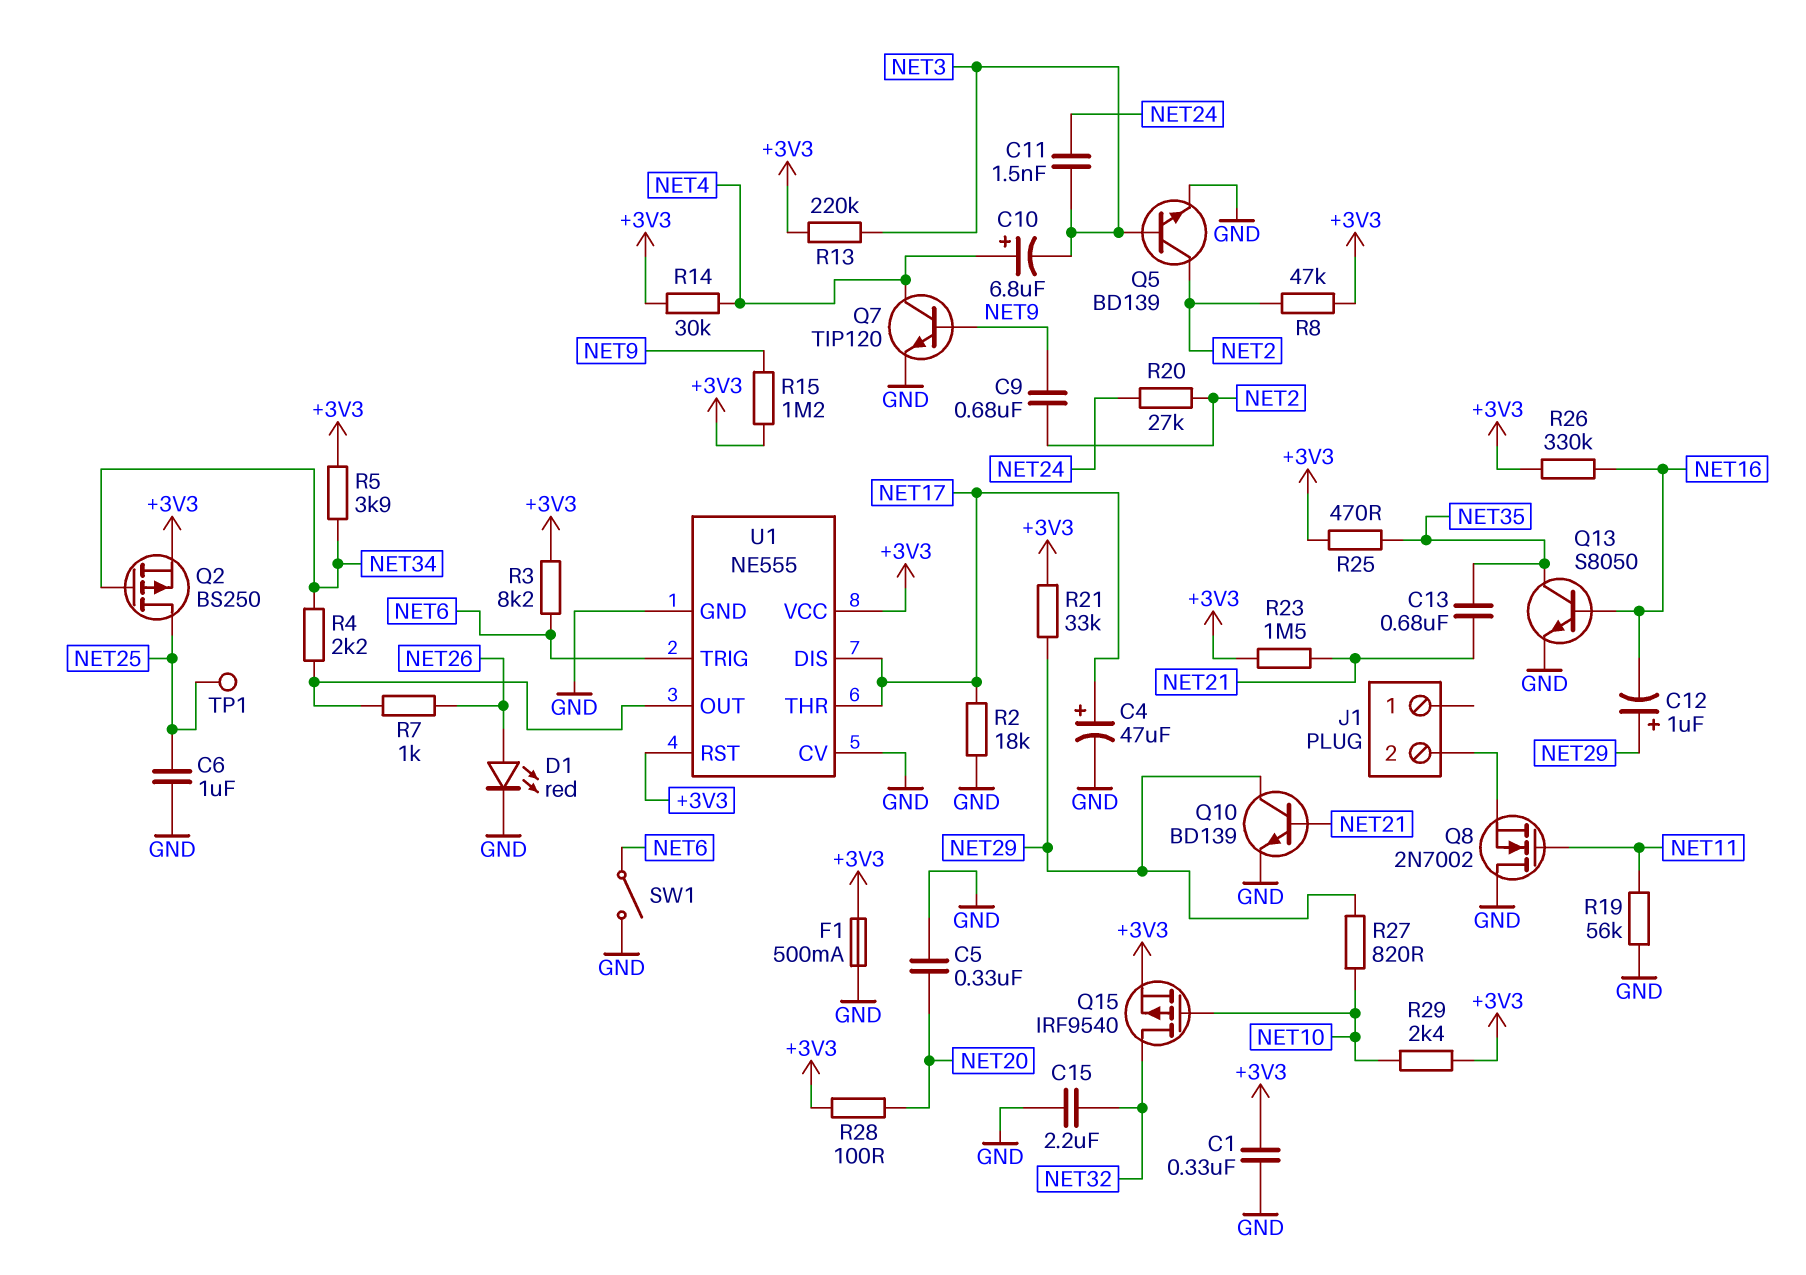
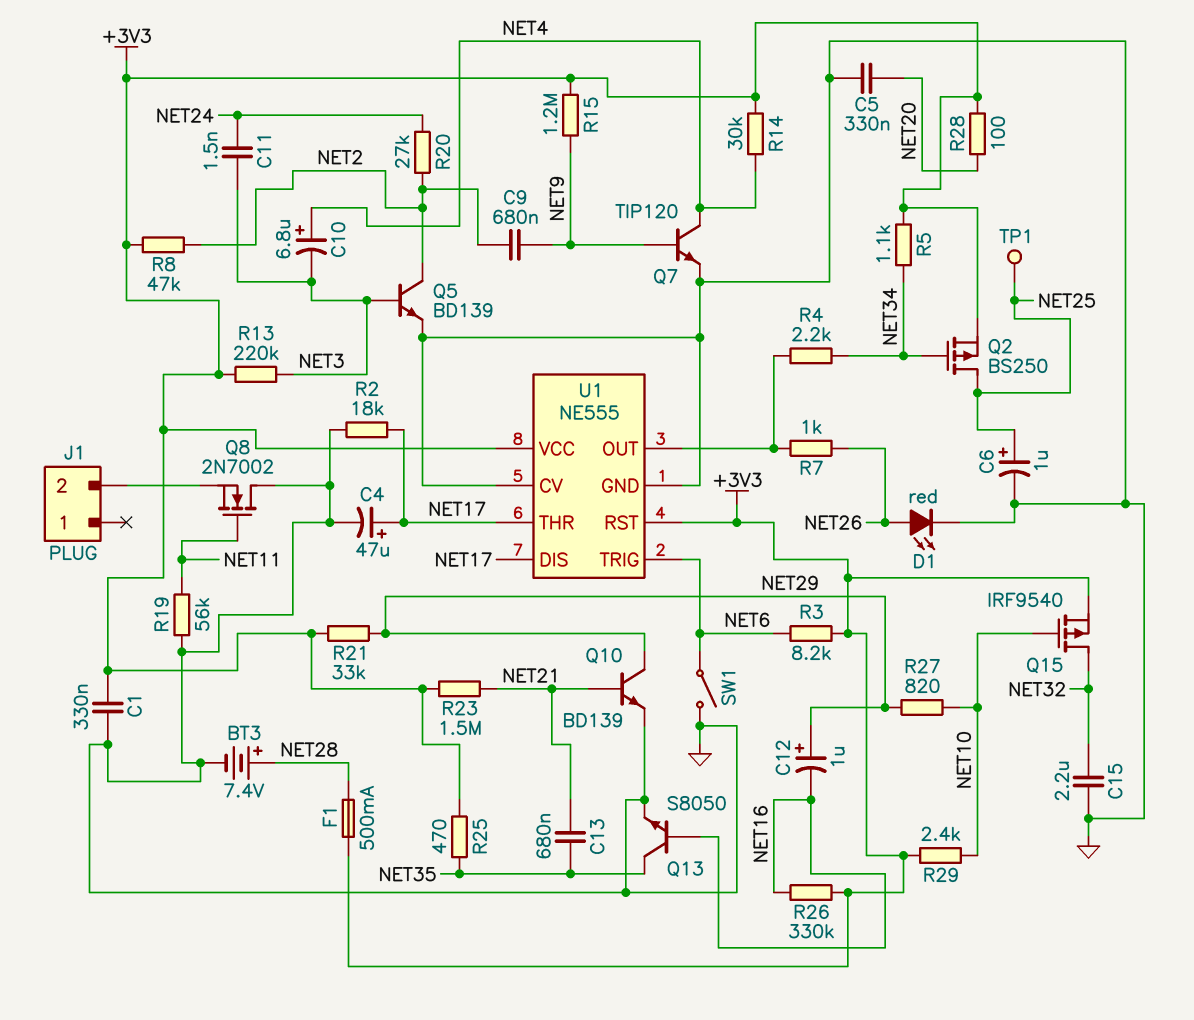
BT3: none -> 7.4V (plus NET28, minus GND)
C6: 1uF (GND, NET25) -> 1uF (plus NET25, minus GND)
F1: 500mA (+3V3, GND) -> 500mA (+3V3, NET28)
R5: 3.9k (+3V3, NET34) -> 1.1k (+3V3, NET34)

